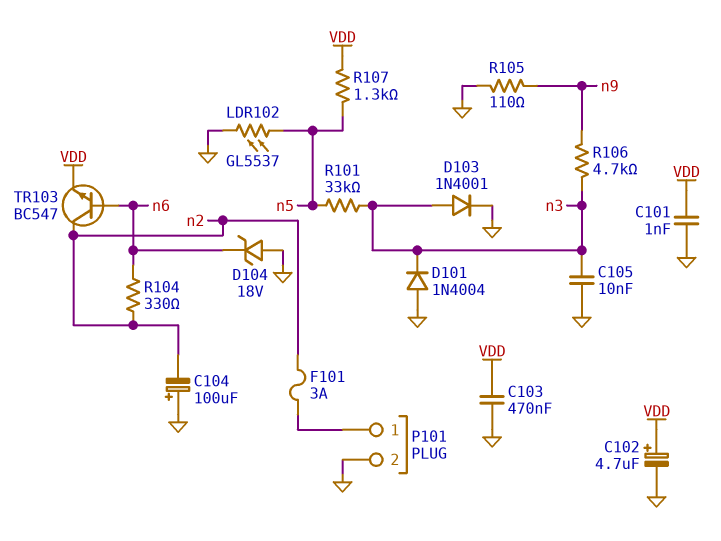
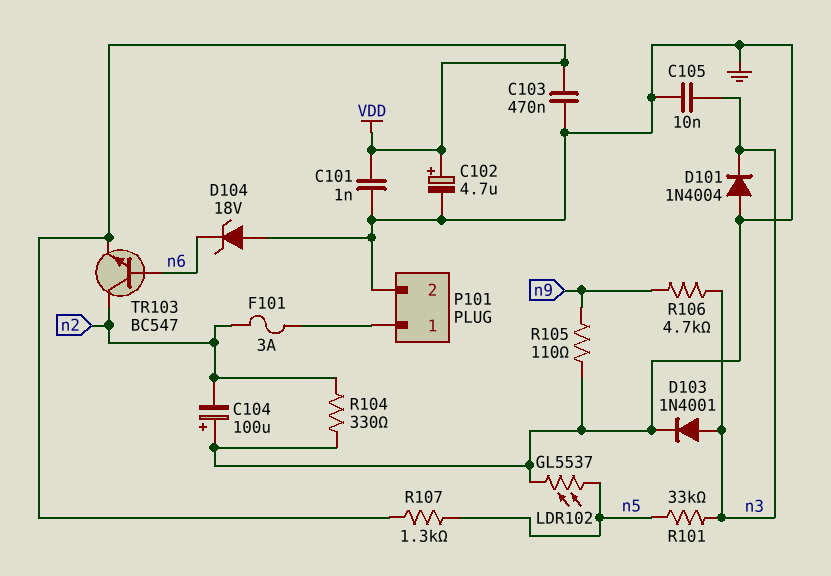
R104: 330 (n2, n6) -> 330 (GND, n2)

